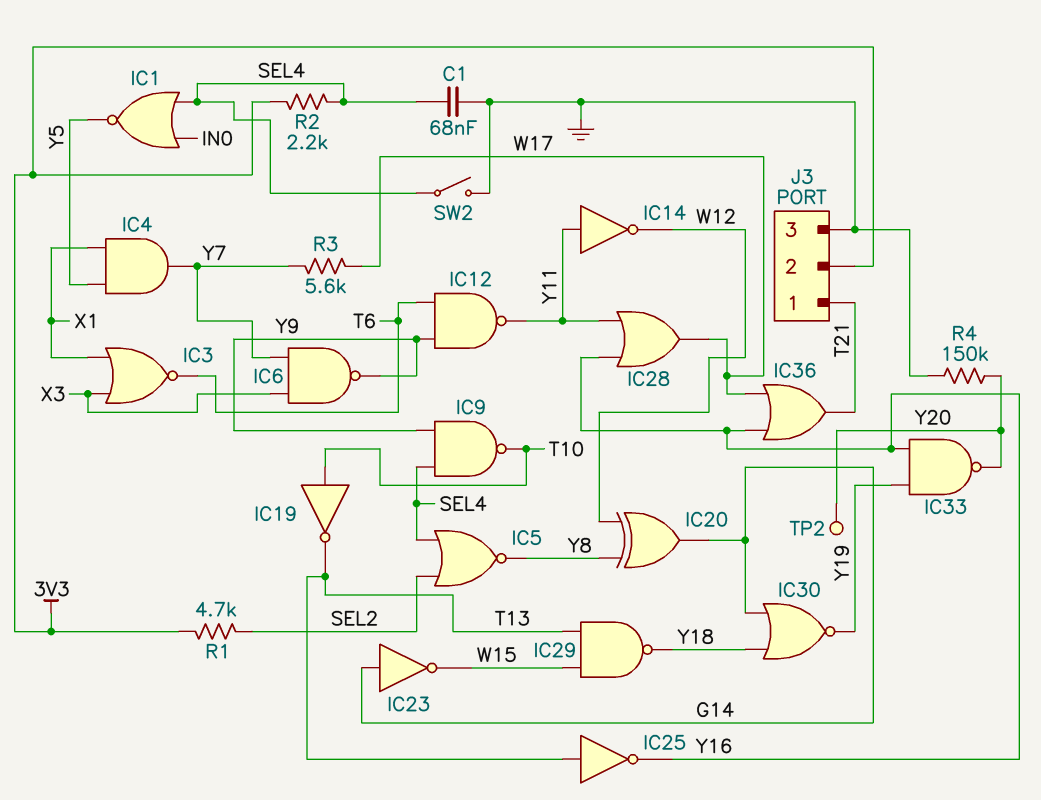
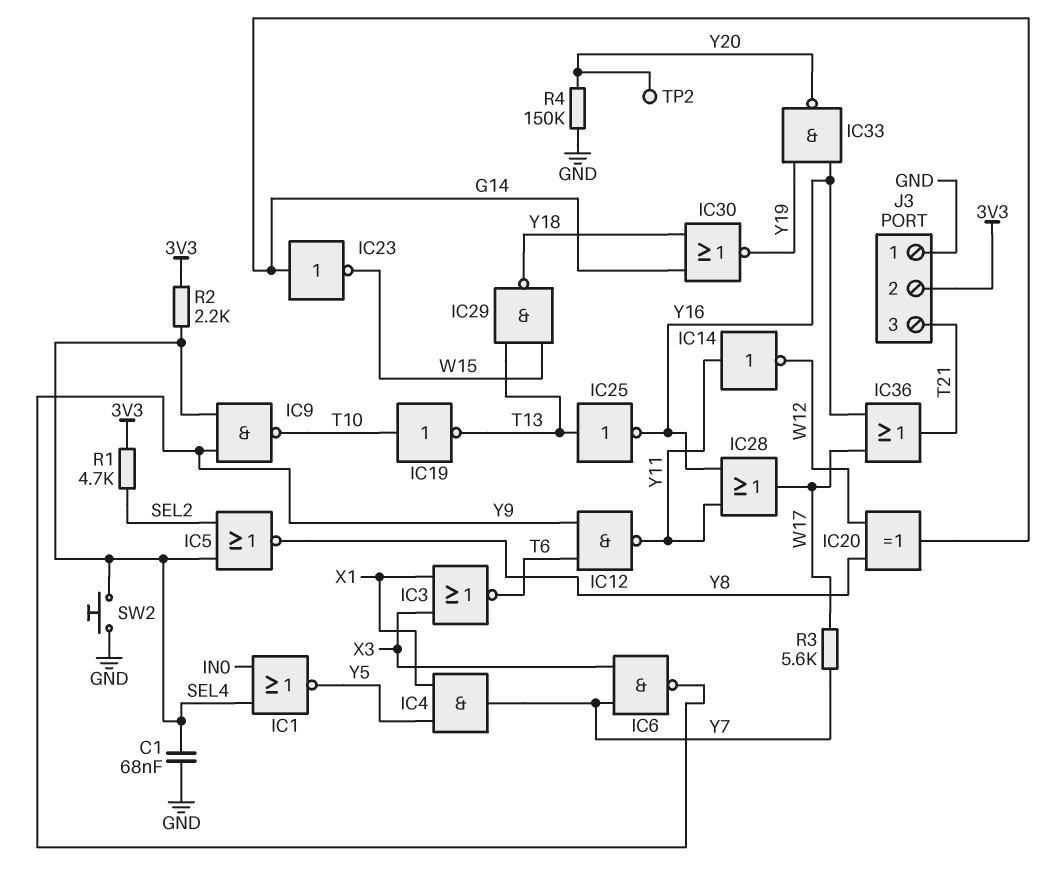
J3 pin 1: T21 -> GND
J3 pin 3: GND -> T21
SW2: switch (GND, SEL4) -> button (GND, SEL4)

